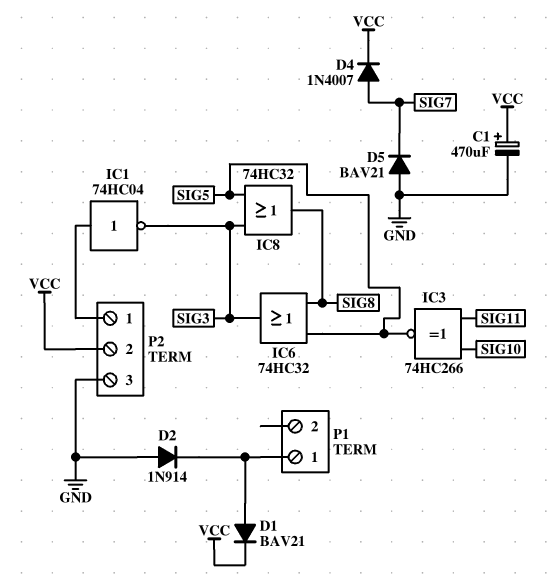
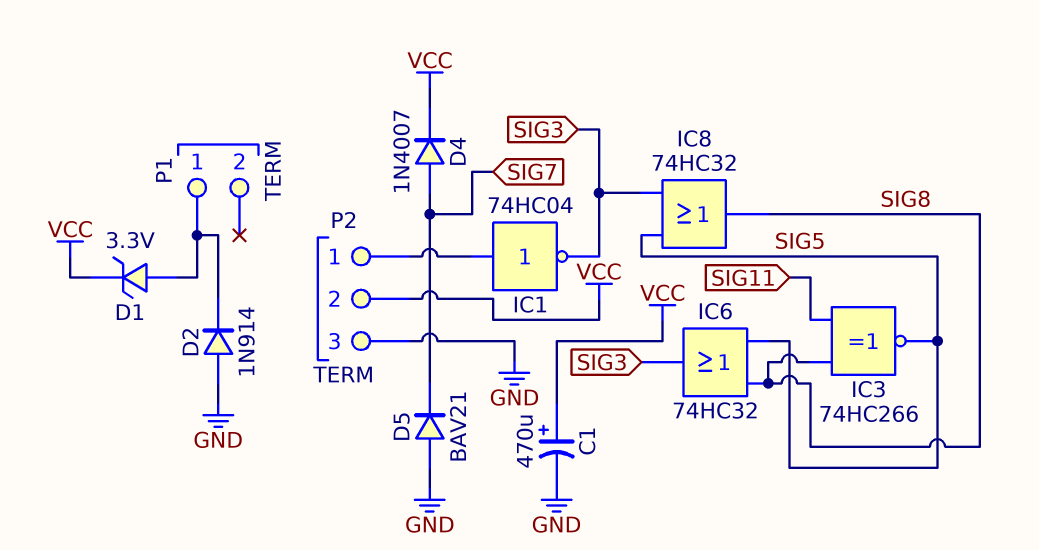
D1: diode BAV21 (A P1/1, K VCC) -> zener 3.3V (A P1/1, K VCC)
IC3: XNOR 74HC266 (in SIG10, in SIG11, out SIG5) -> XNOR 74HC266 (in SIG8, in SIG11, out SIG5)

